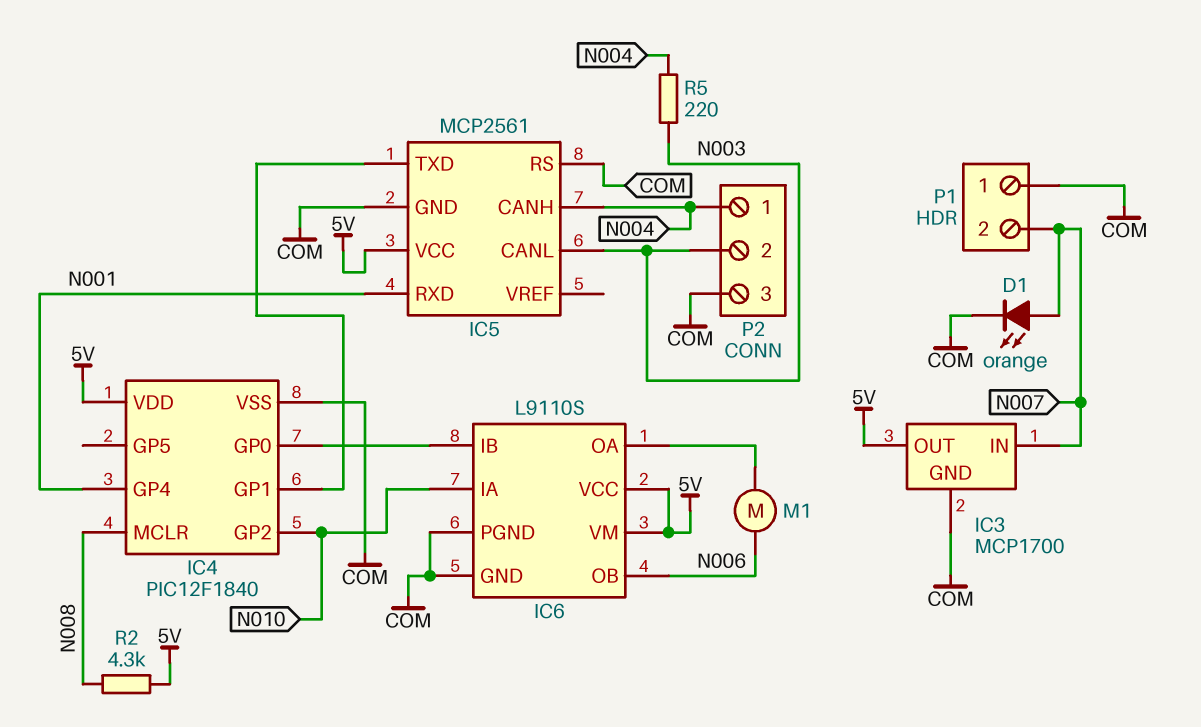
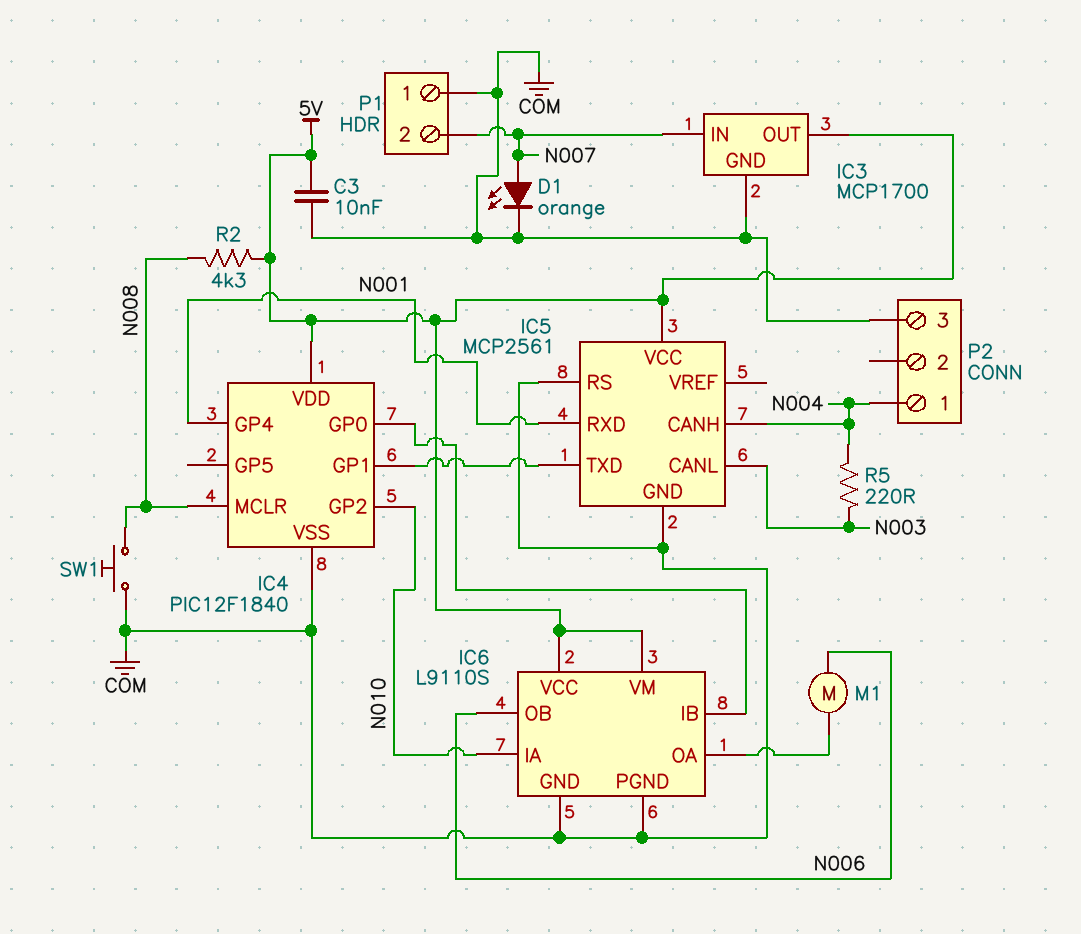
C3: none -> 10nF (5V, COM)
P2 pin 2: N003 -> none
SW1: none -> button (COM, N008)

